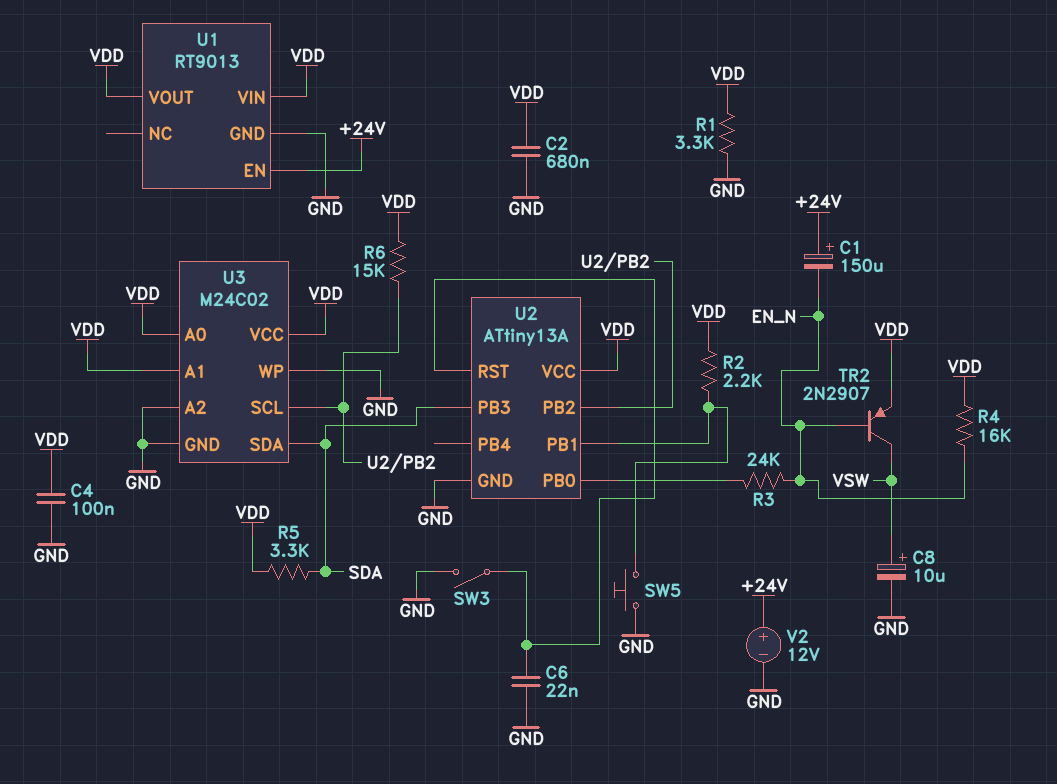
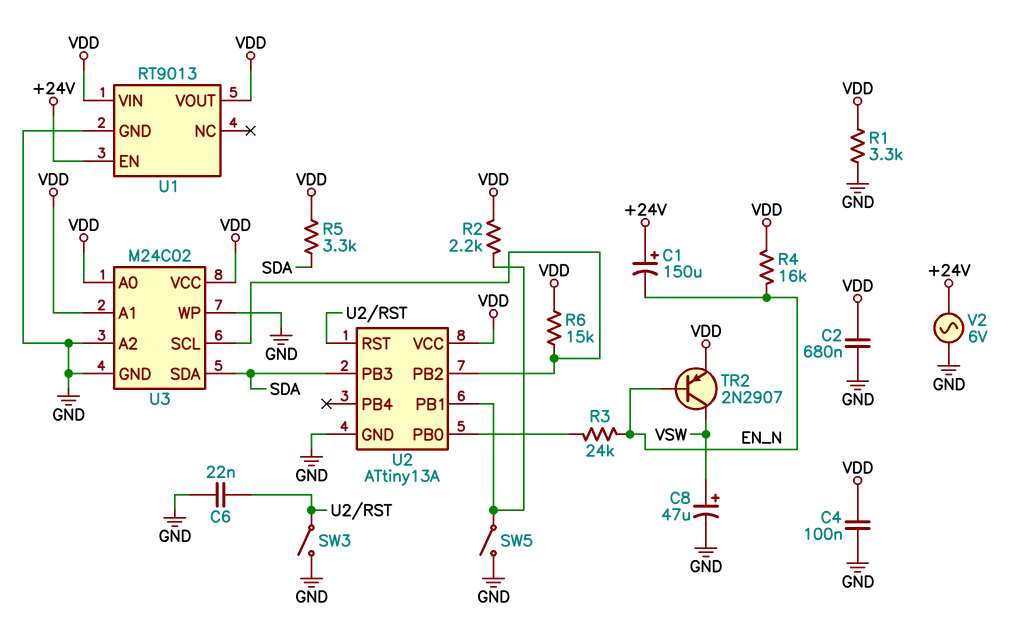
C8: 10uF (plus VSW, minus GND) -> 47uF (plus VSW, minus GND)
SW5: button (GND, U2/PB1) -> switch (GND, U2/PB1)
V2: 12V (plus +24V, minus GND) -> AC 6V (+24V, GND)

